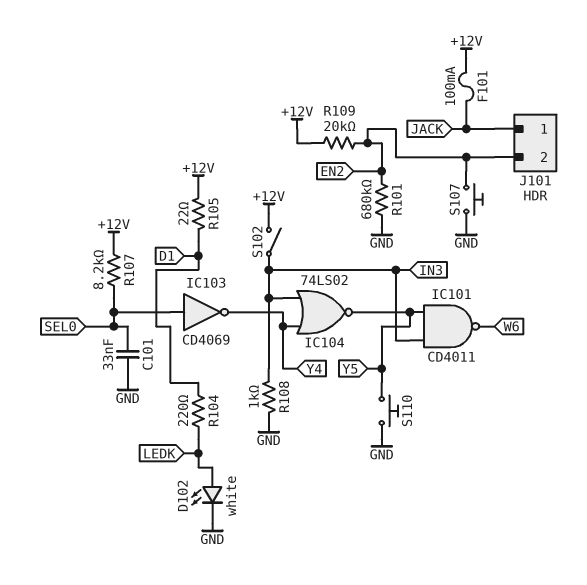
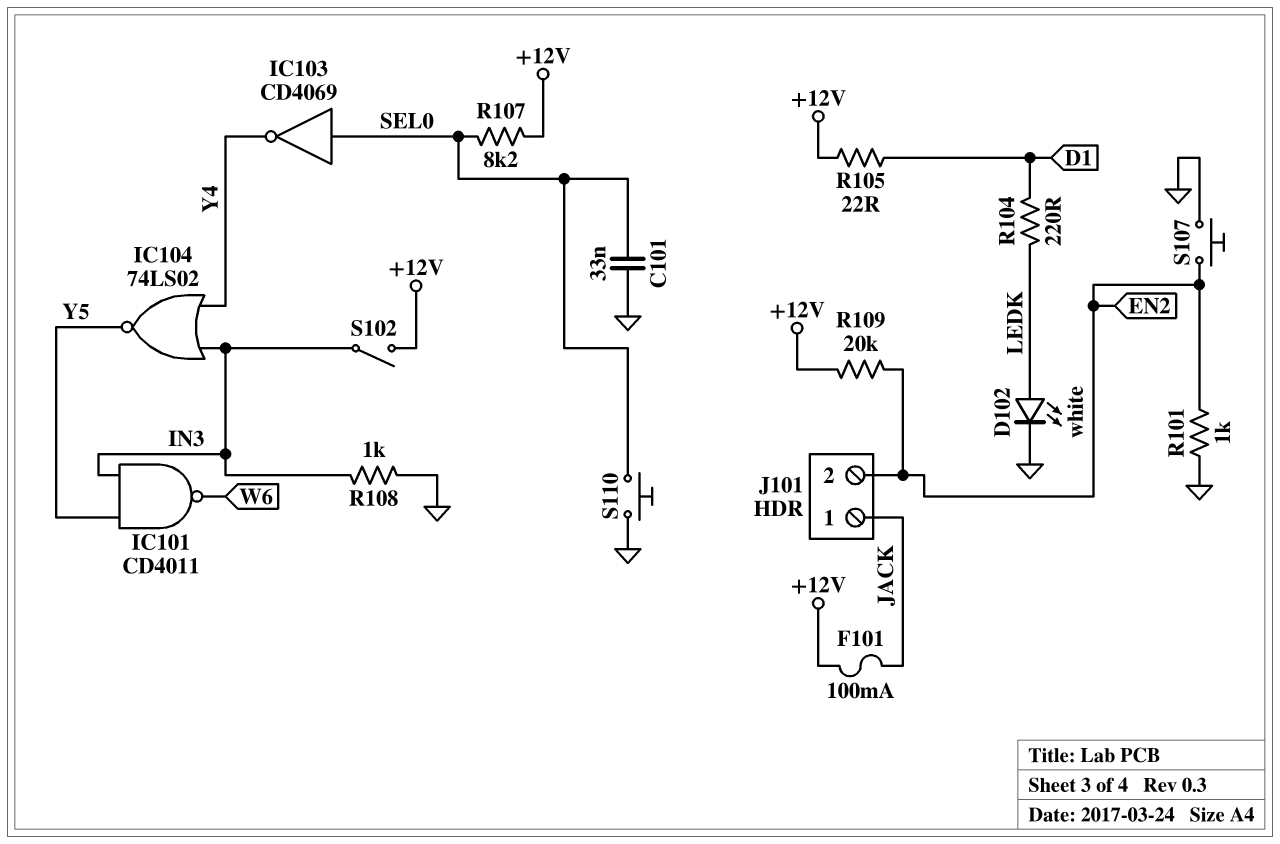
R101: 680k (EN2, GND) -> 1k (EN2, GND)
S110: button (GND, Y5) -> button (GND, SEL0)

